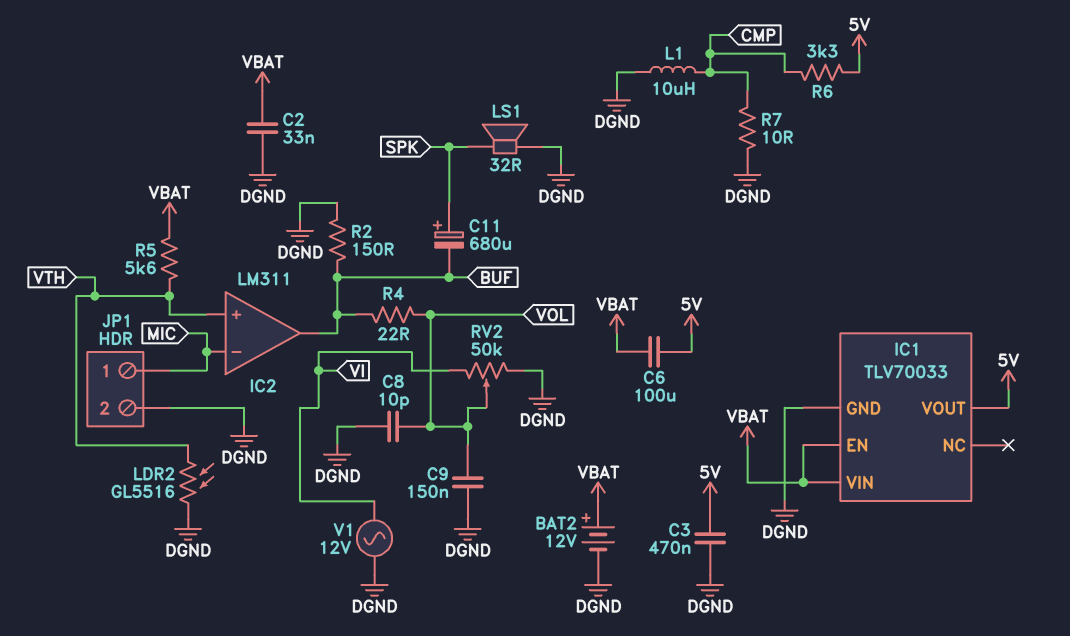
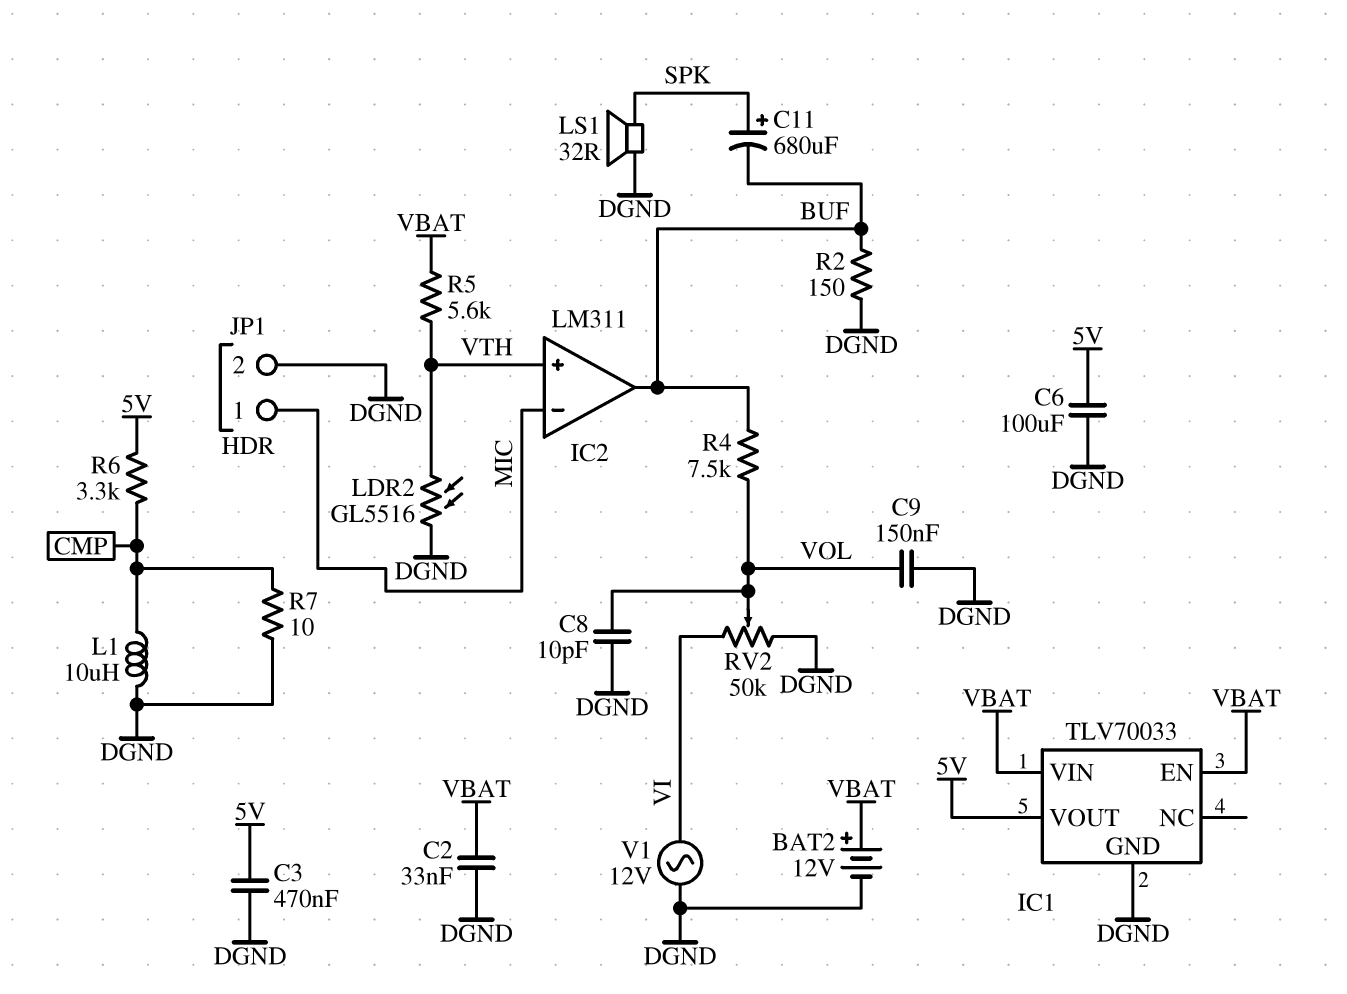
C6: 100uF (5V, VBAT) -> 100uF (5V, DGND)
R4: 22 (BUF, VOL) -> 7.5k (BUF, VOL)

